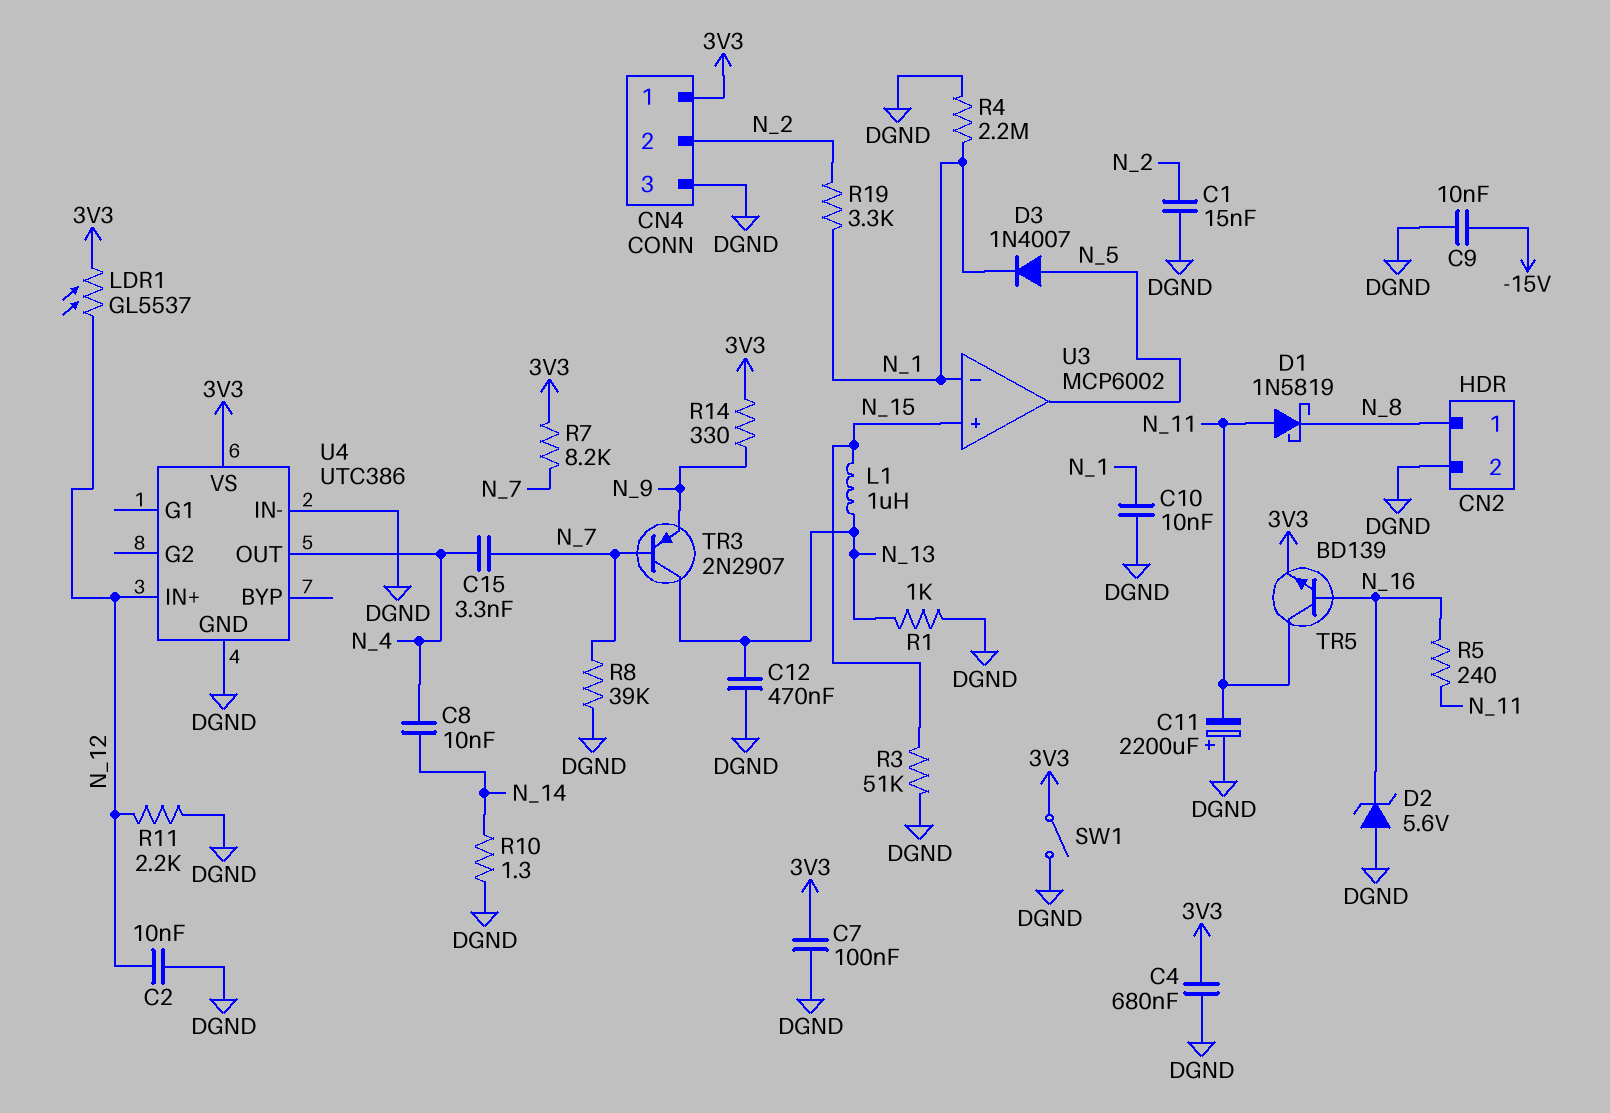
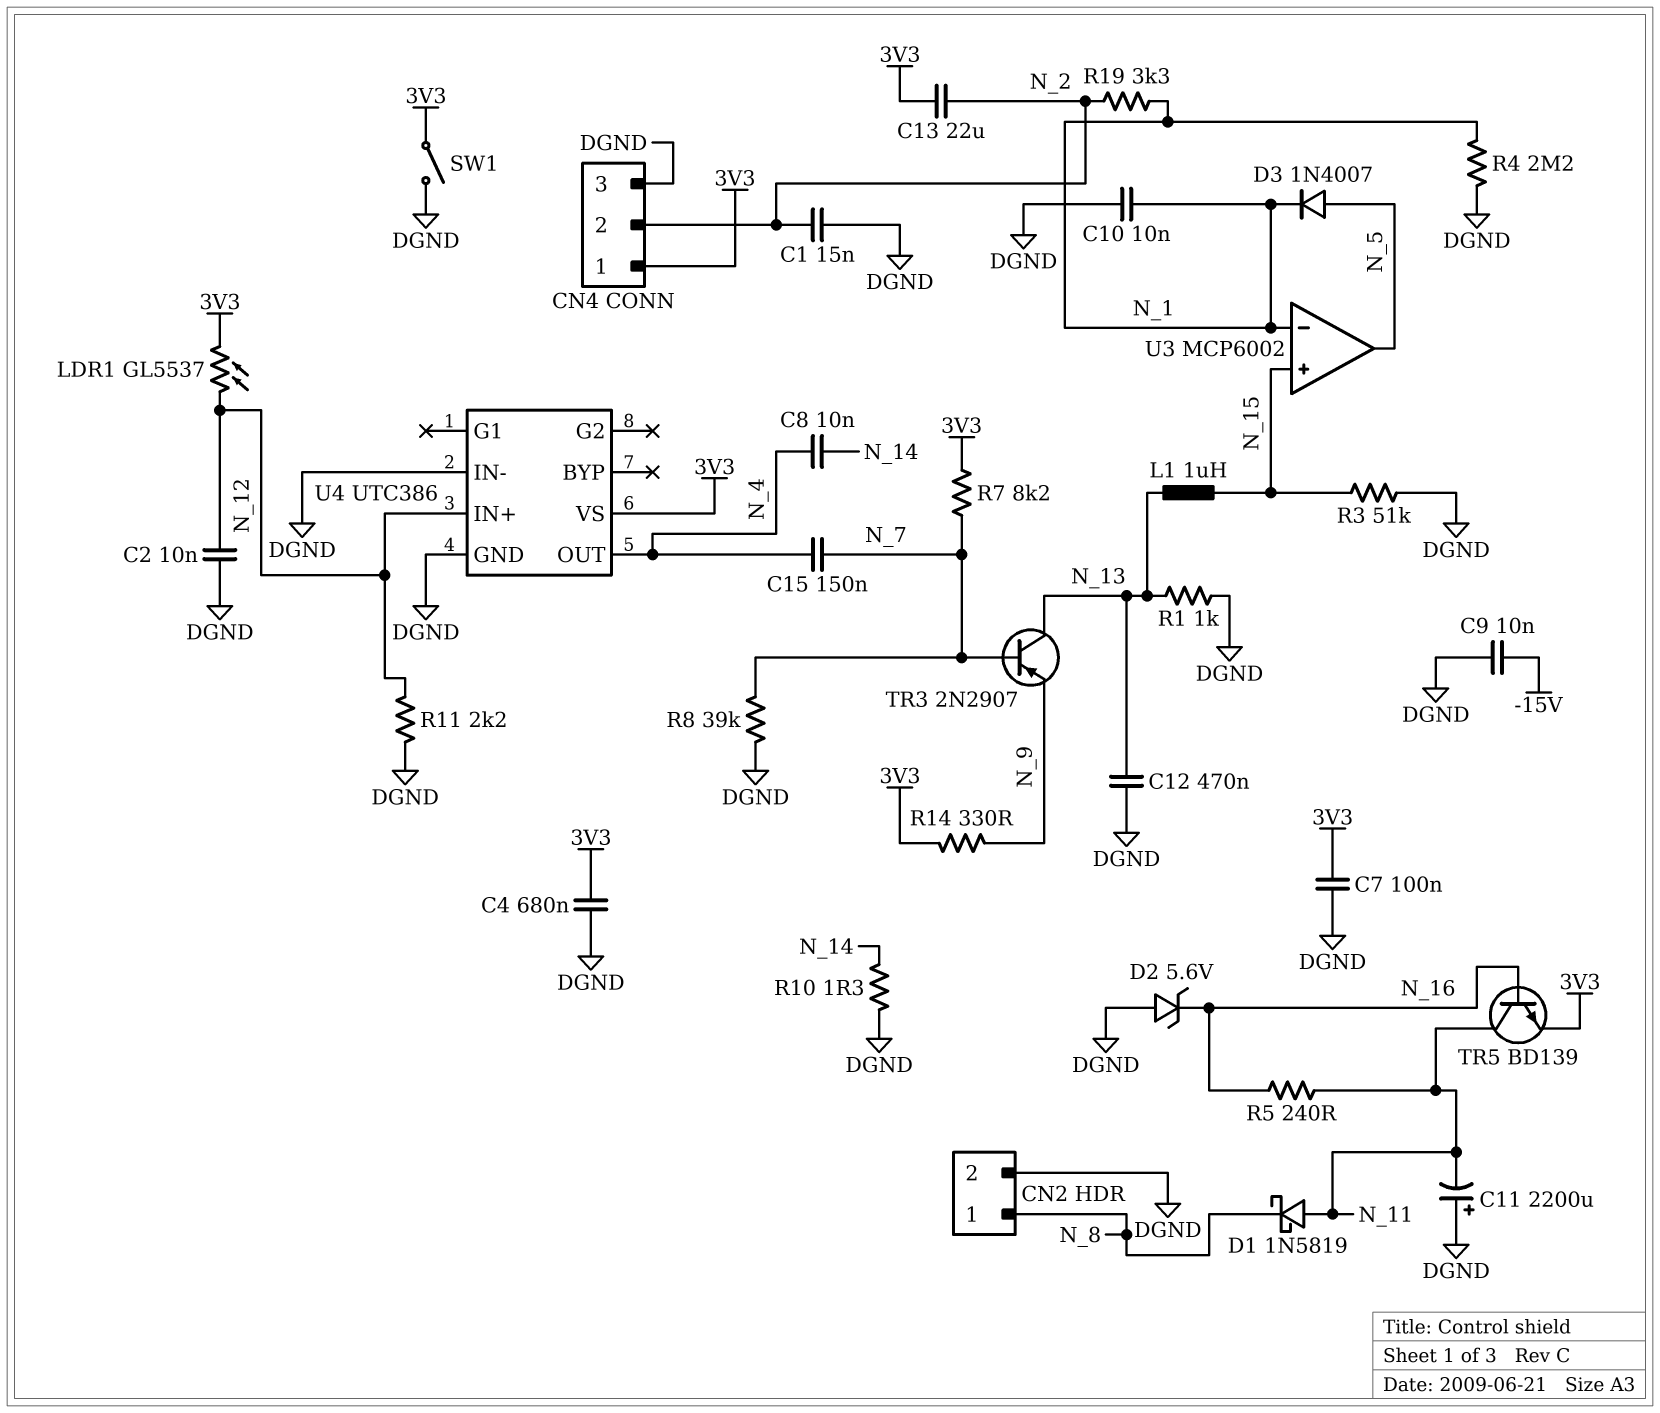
C13: none -> 22uF (3V3, N_2)
C15: 3.3nF (N_4, N_7) -> 150nF (N_4, N_7)

